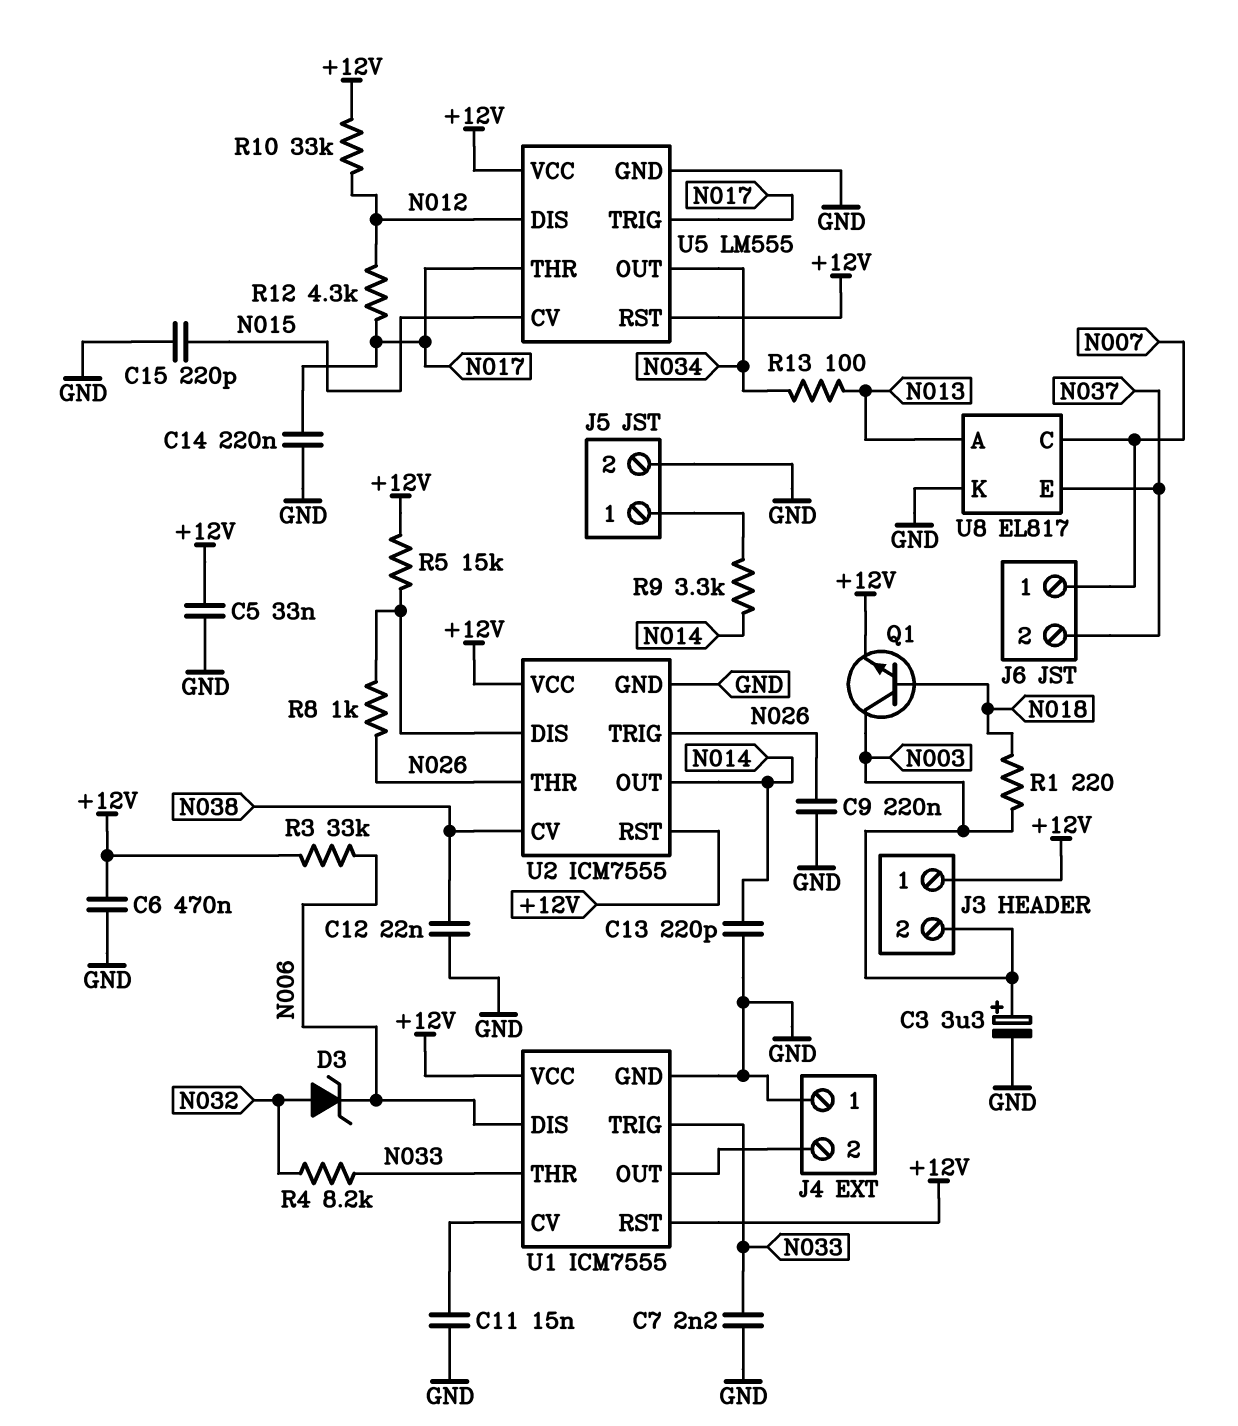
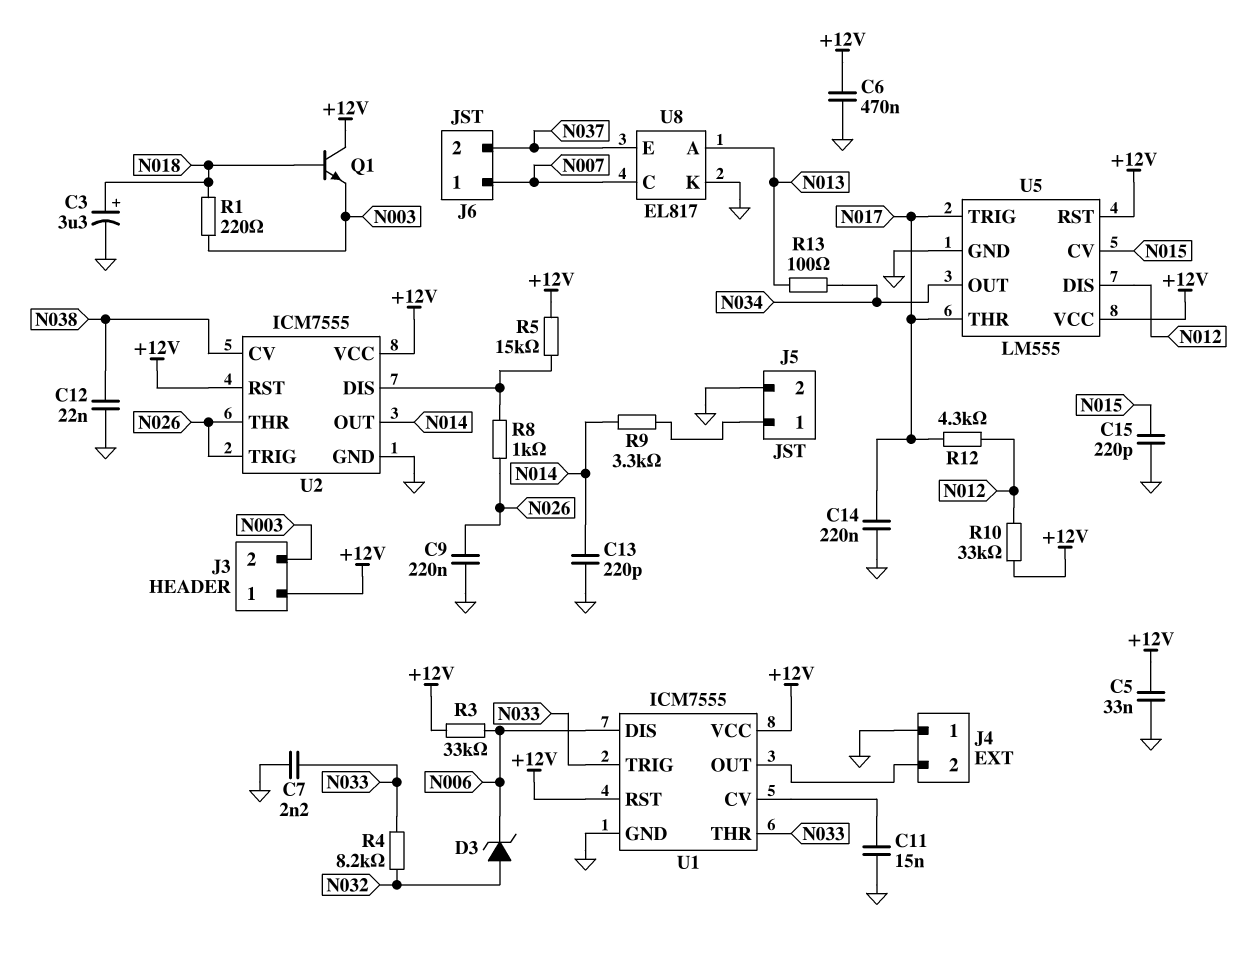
C3: 3.3uF (plus N003, minus GND) -> 3.3uF (plus N018, minus GND)
Q1: NPN (B N018, C N003, E +12V) -> NPN (B N018, C +12V, E N003)

